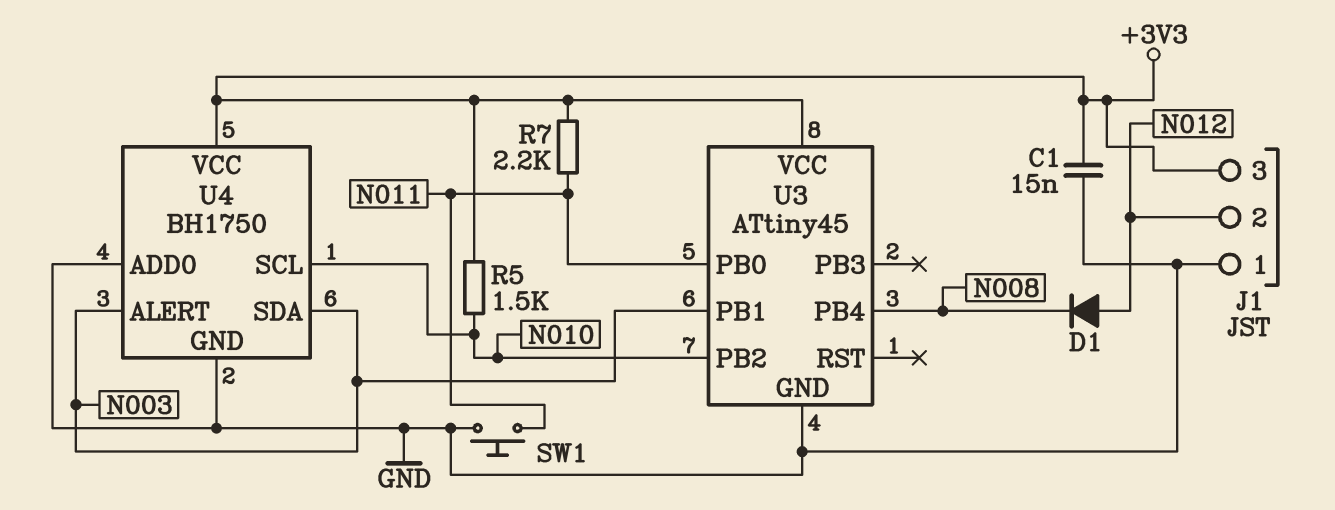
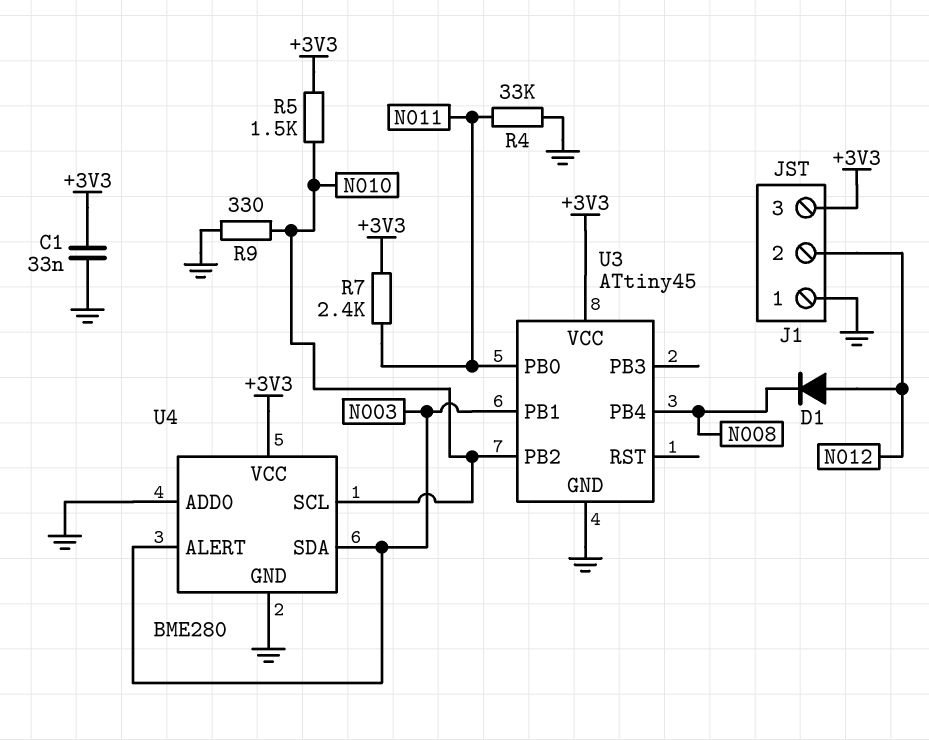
C1: 15nF (+3V3, GND) -> 33nF (+3V3, GND)
R4: none -> 33k (GND, N011)
R7: 2.2k (+3V3, N011) -> 2.4k (+3V3, N011)
R9: none -> 330 (GND, N010)
SW1: button (GND, N011) -> none
U4: BH1750 -> BME280

